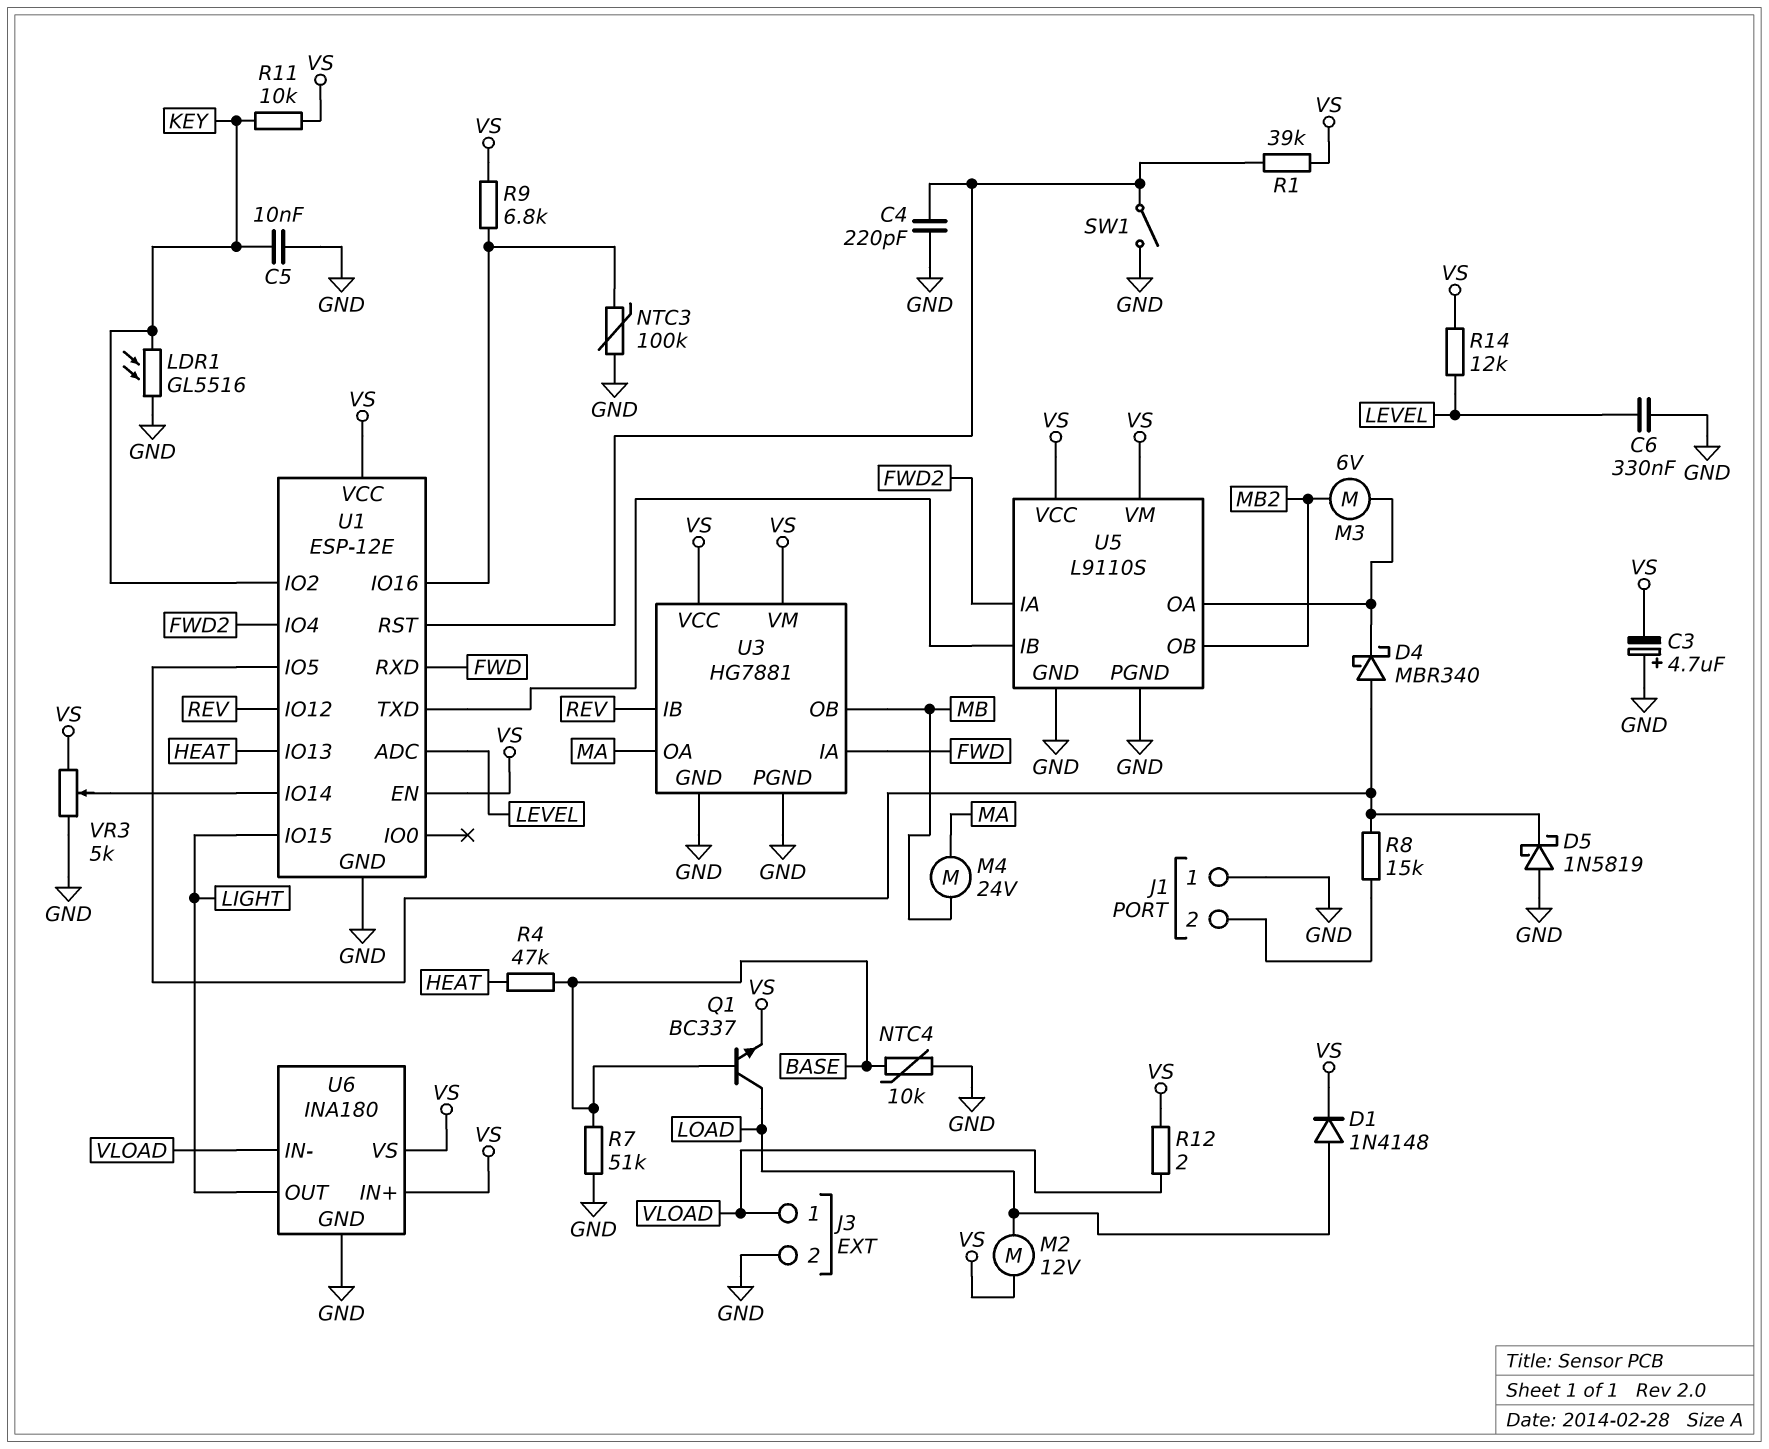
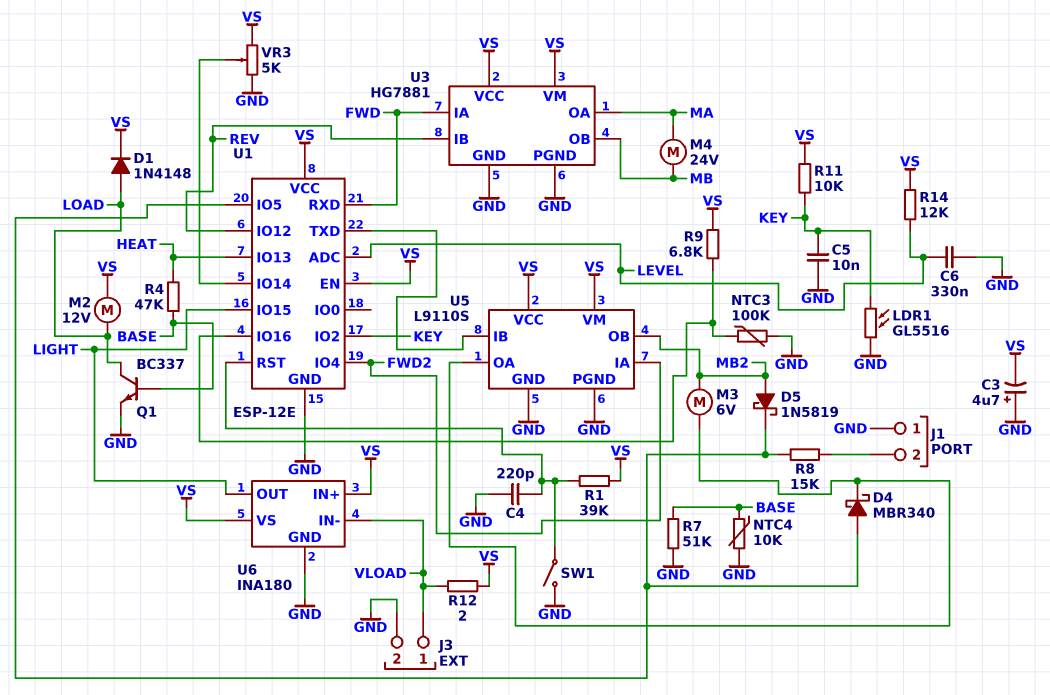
D5: schottky 1N5819 (A GND, K U1/IO5) -> schottky 1N5819 (A MB2, K U1/IO5)
Q1: NPN BC337 (B BASE, C LOAD, E VS) -> NPN BC337 (B BASE, C LOAD, E GND)

